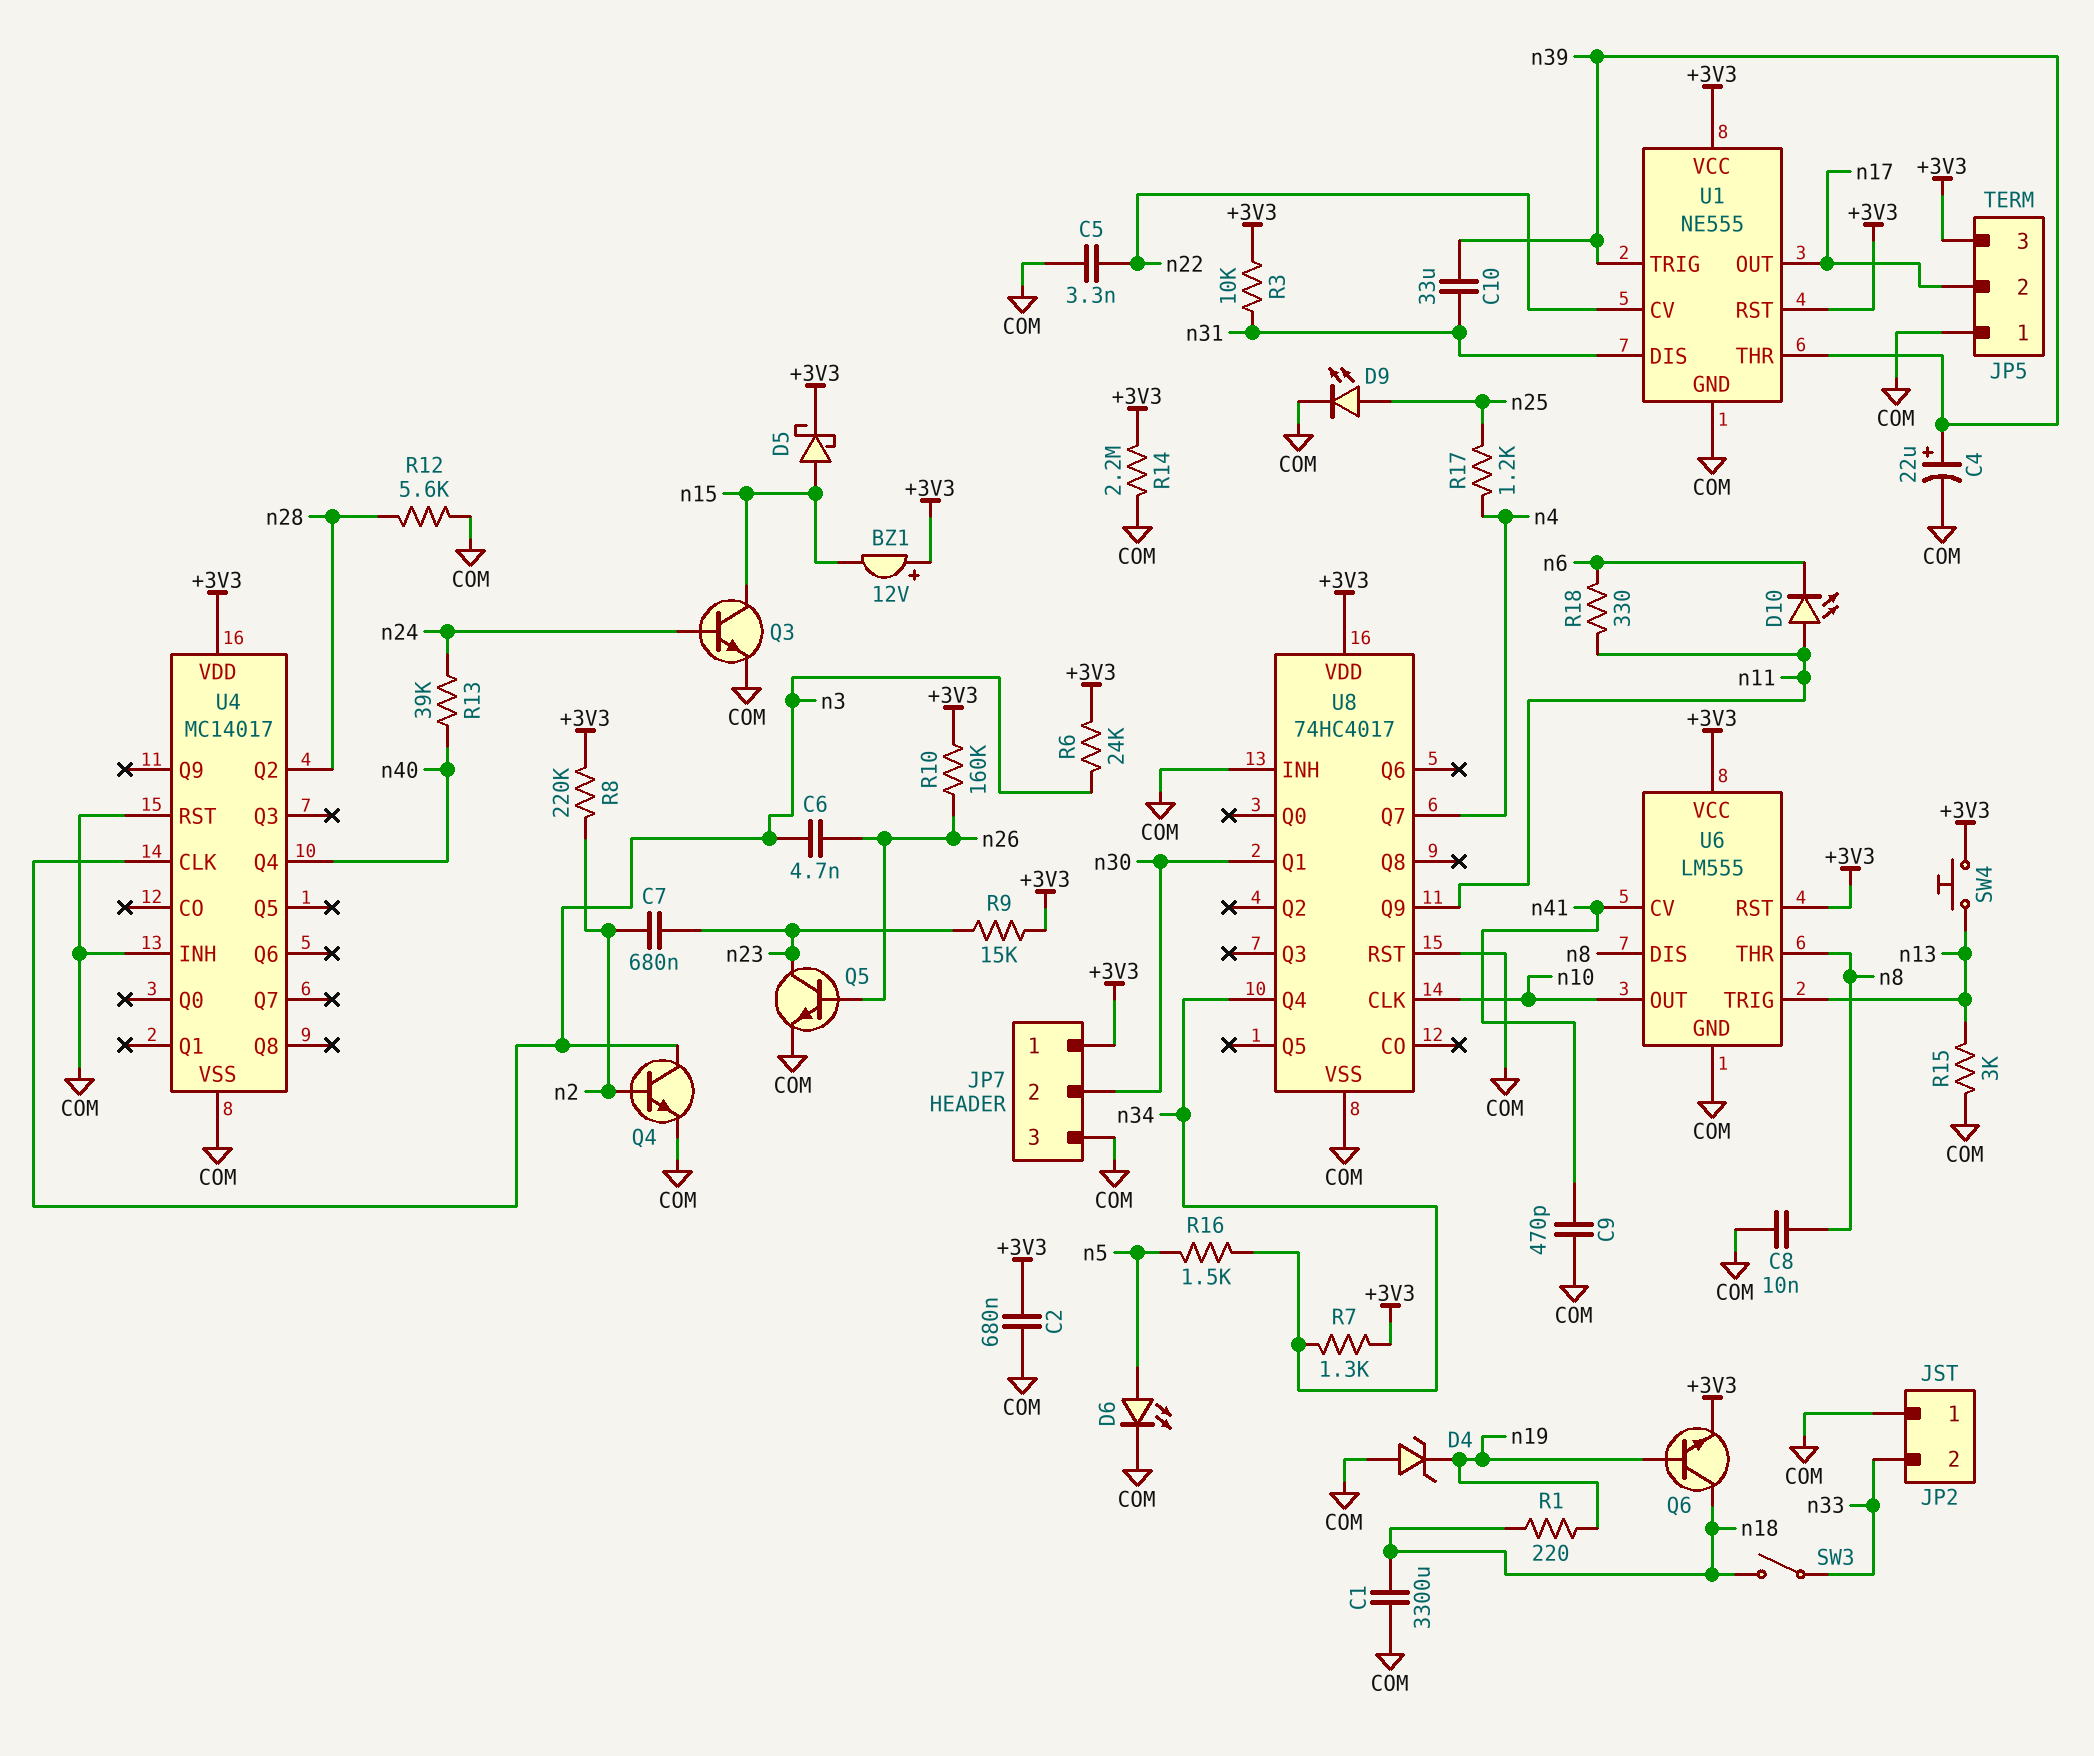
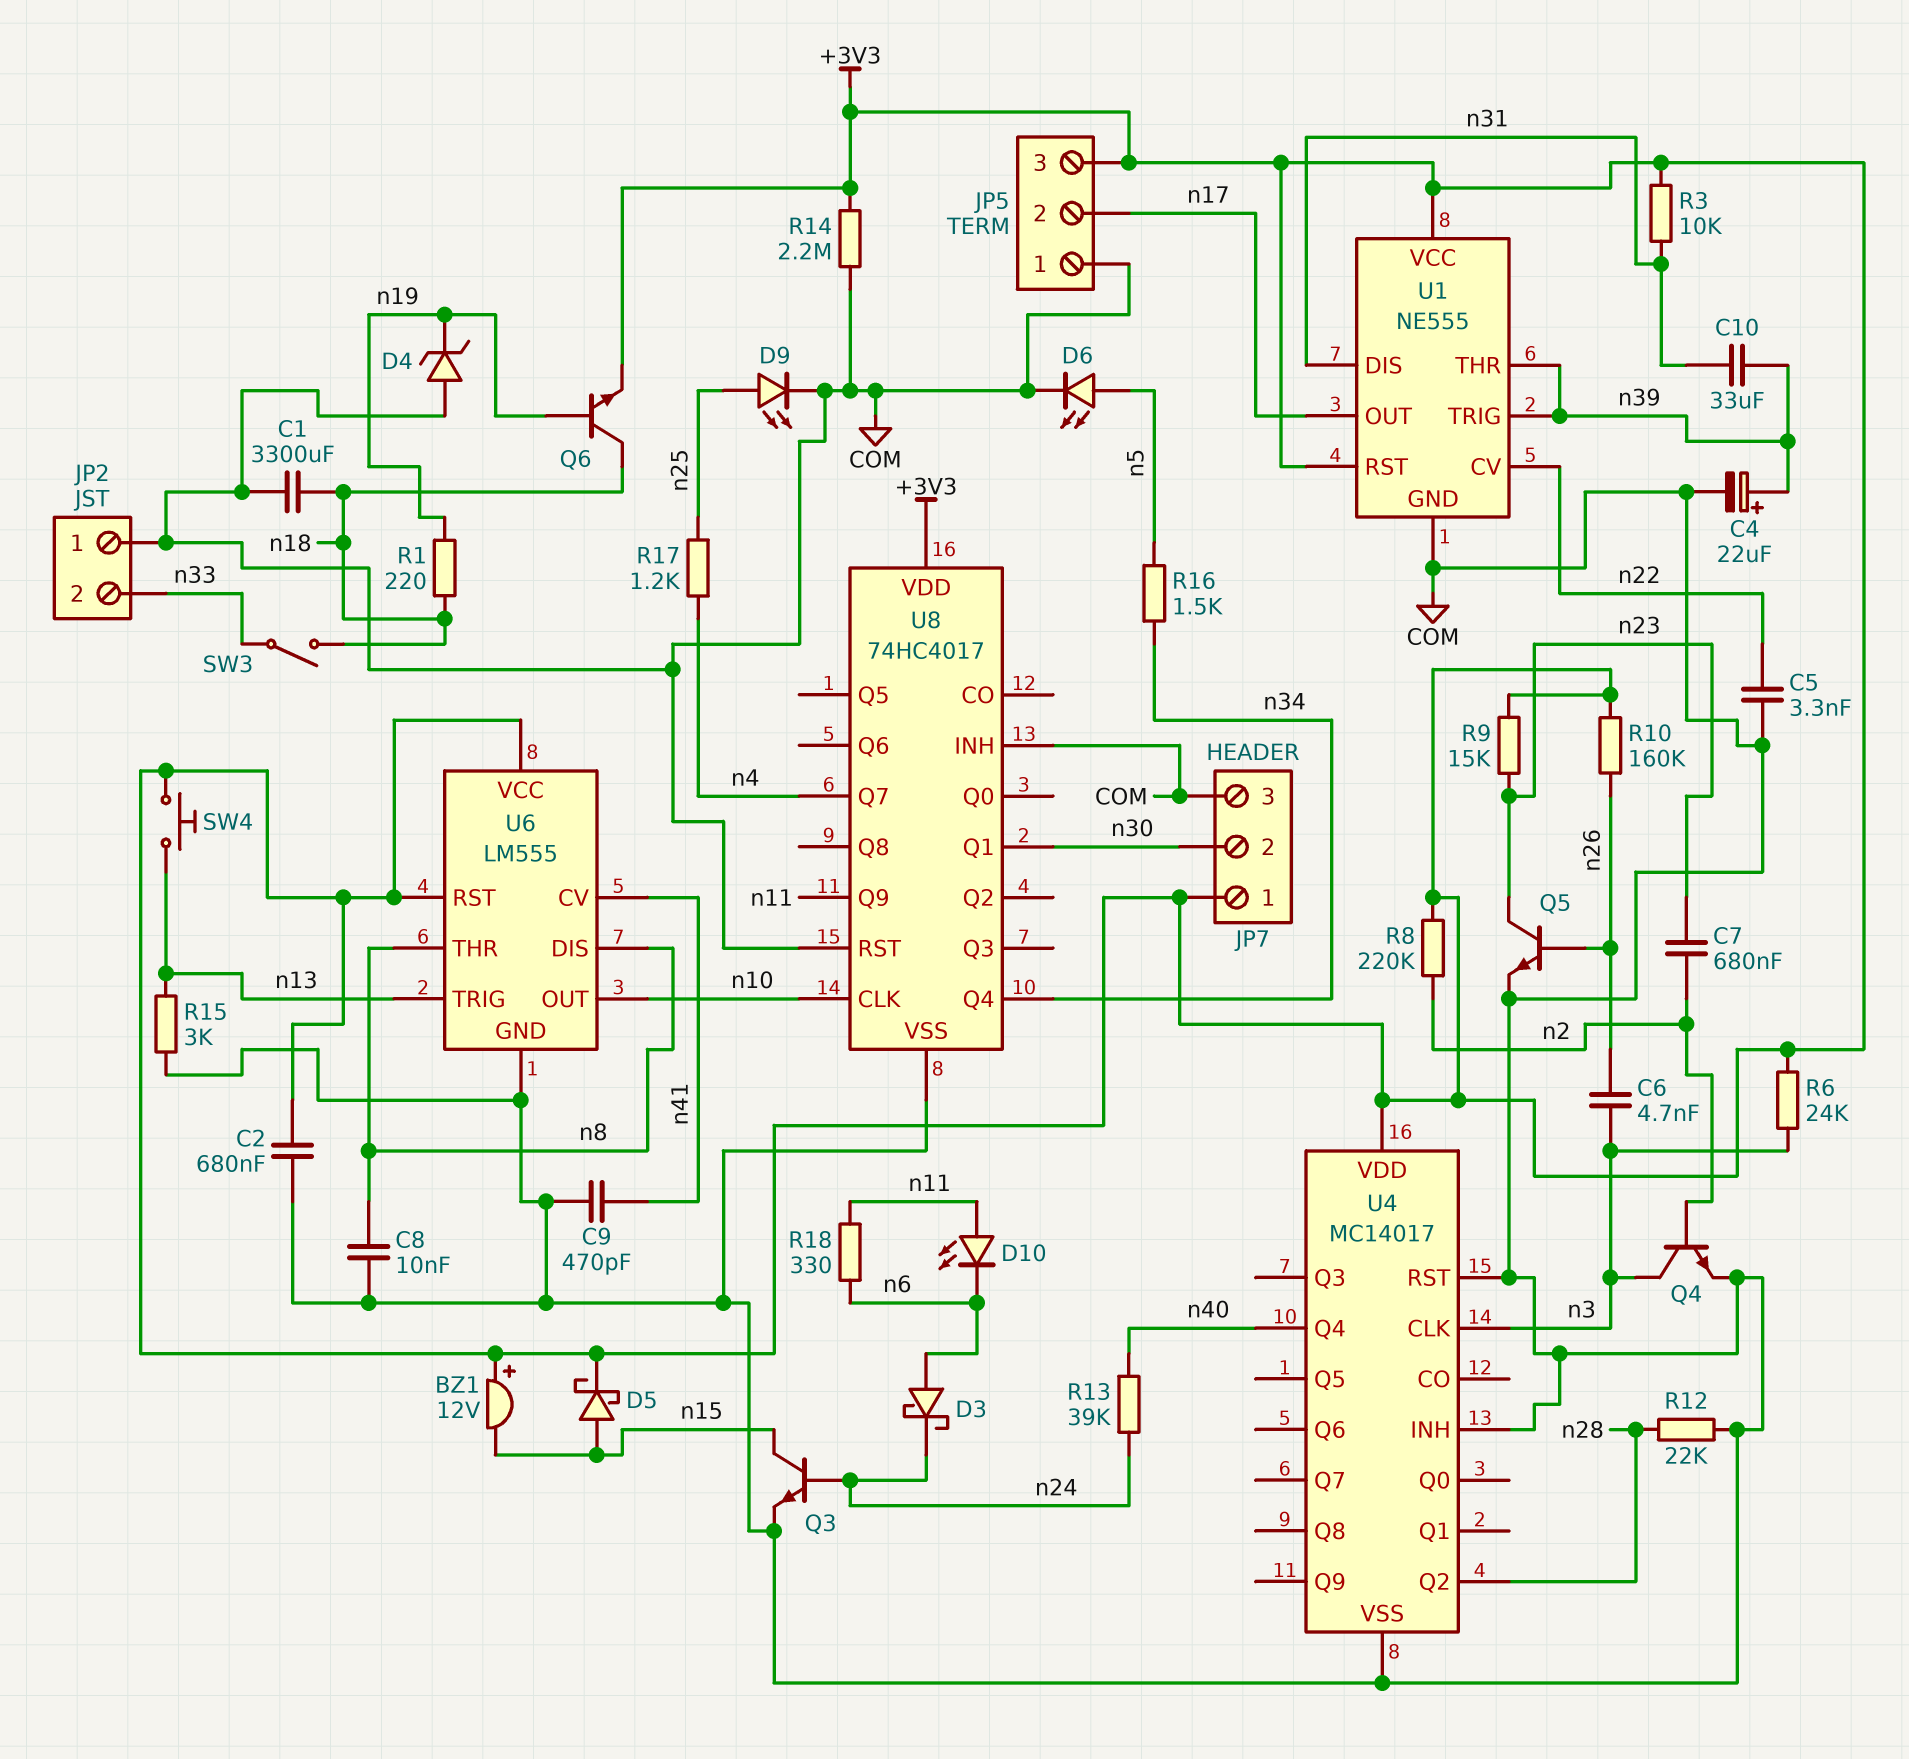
D3: none -> schottky (A n6, K n24)
R7: 1.3k (+3V3, n34) -> none
R12: 5.6k (COM, n28) -> 22k (COM, n28)

